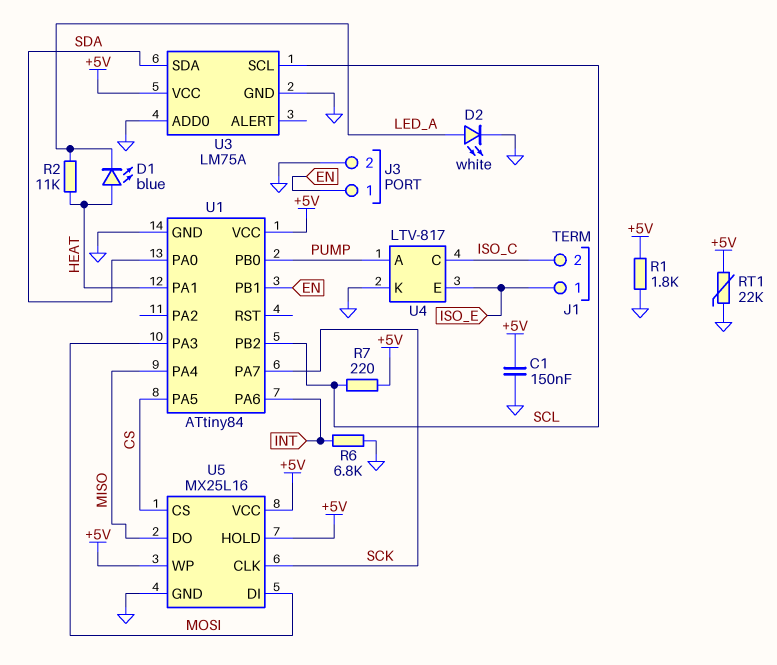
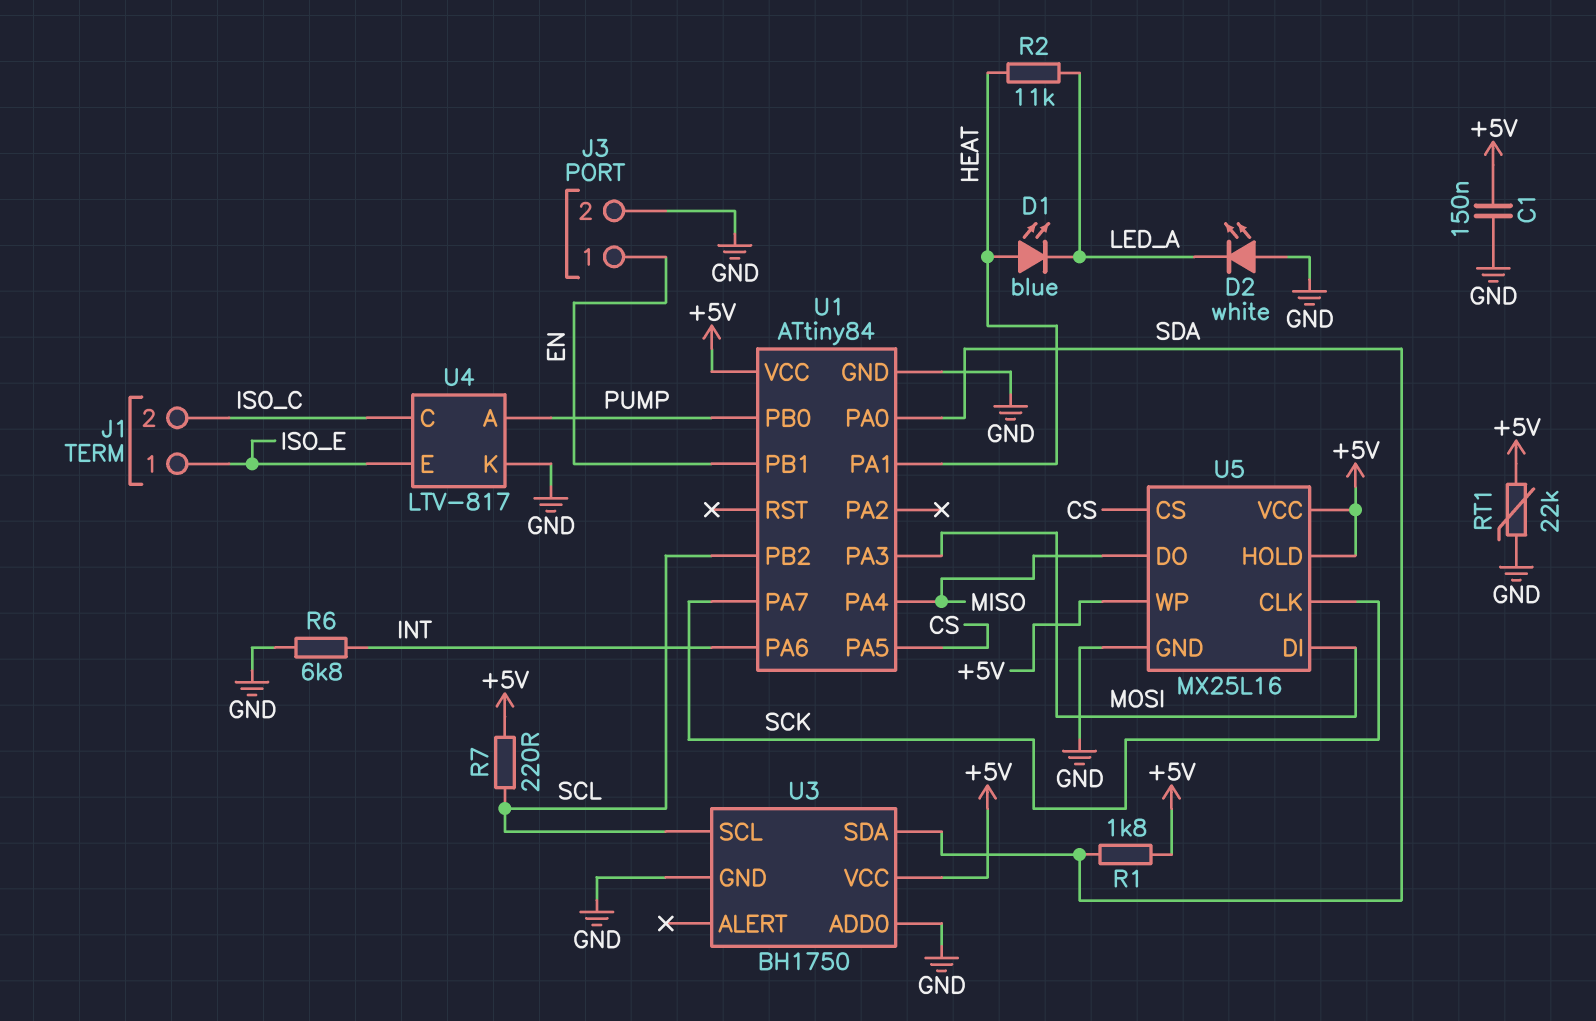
D2: LED white (A LED_A, K GND) -> LED white (A GND, K LED_A)
R1: 1.8k (+5V, GND) -> 1.8k (+5V, SDA)
U3: LM75A -> BH1750

